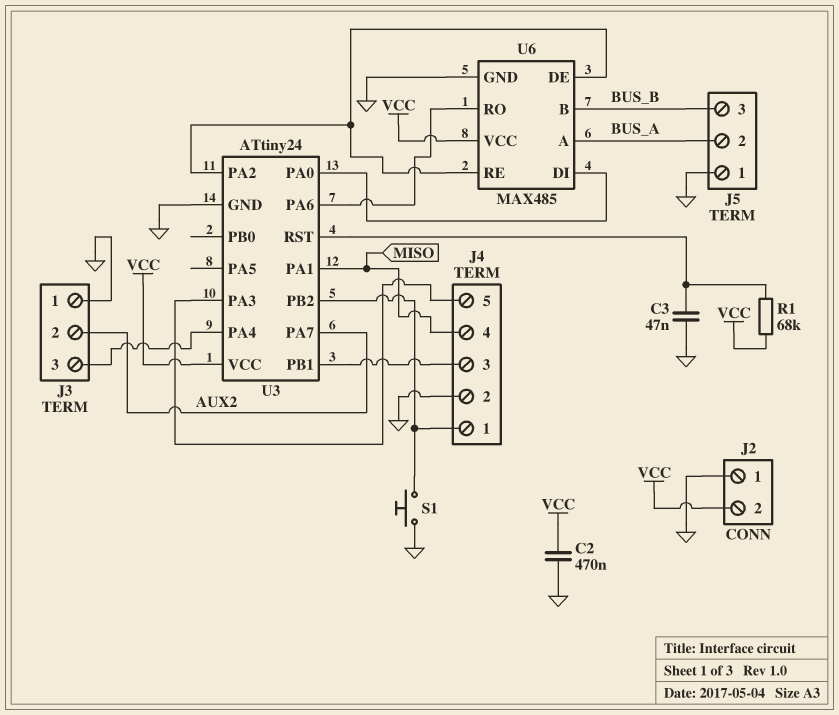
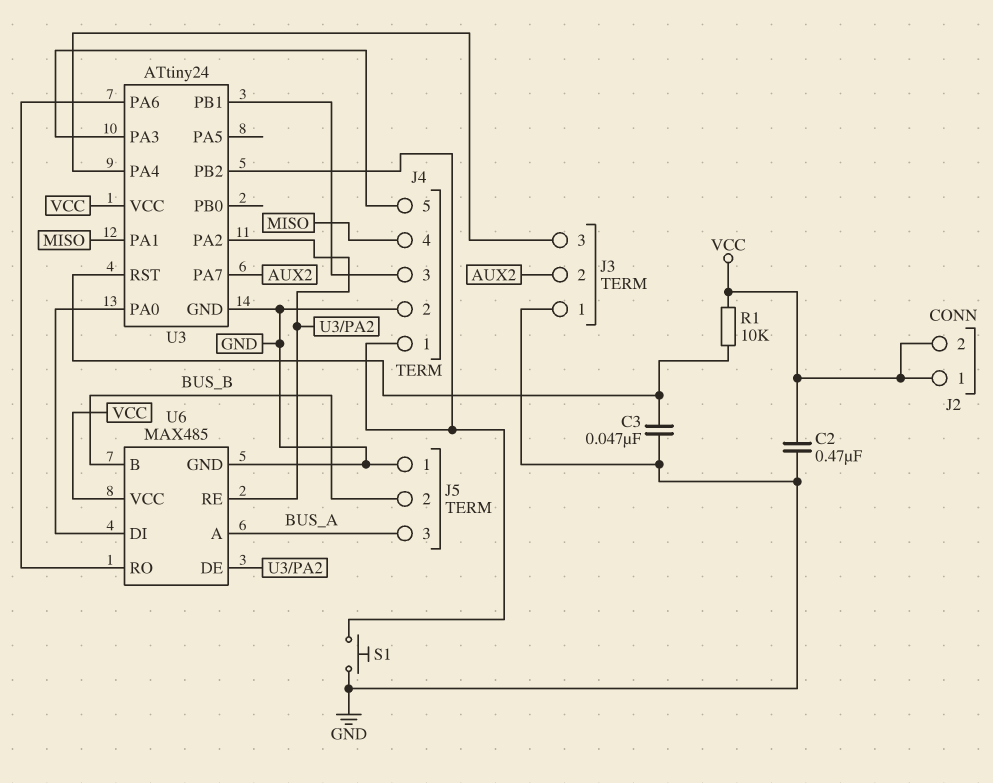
J2 pin 1: GND -> VCC
J5 pin 2: BUS_A -> BUS_B
J5 pin 3: BUS_B -> BUS_A
R1: 68k (U3/RST, VCC) -> 10k (U3/RST, VCC)

